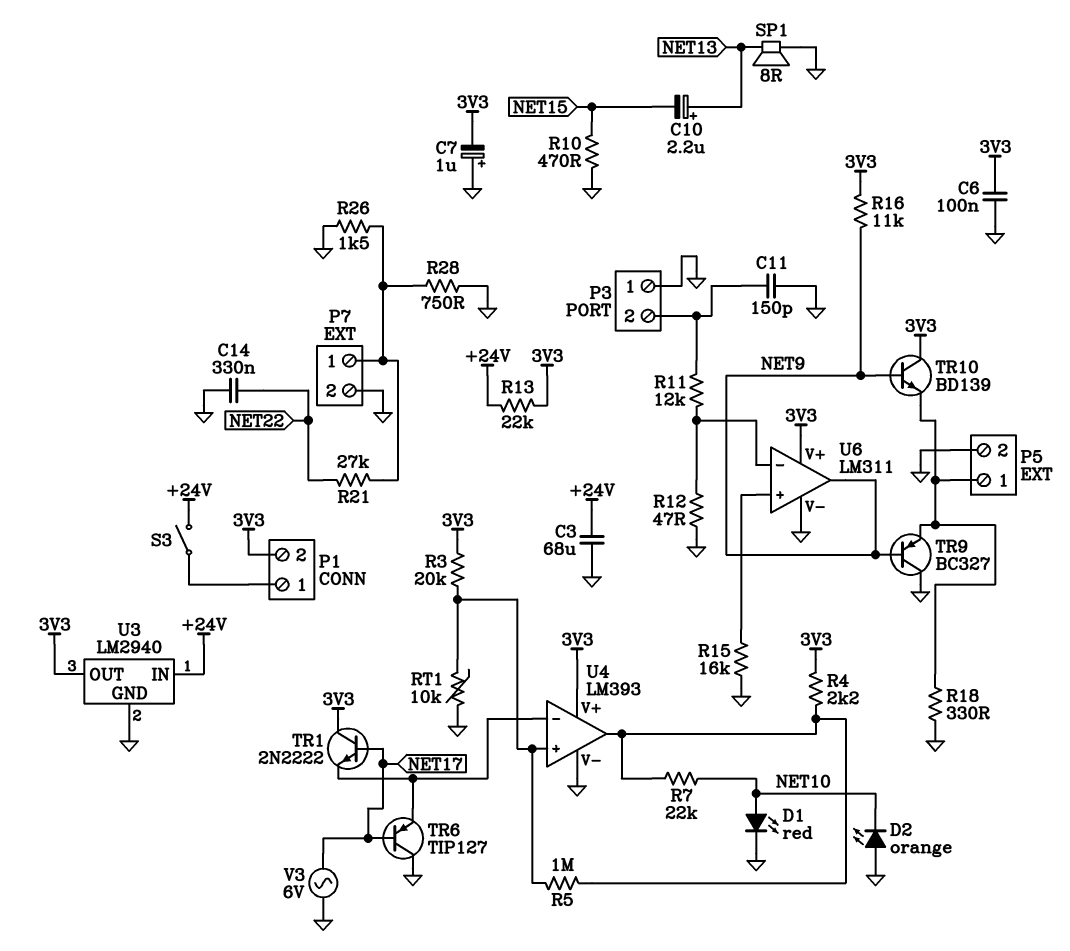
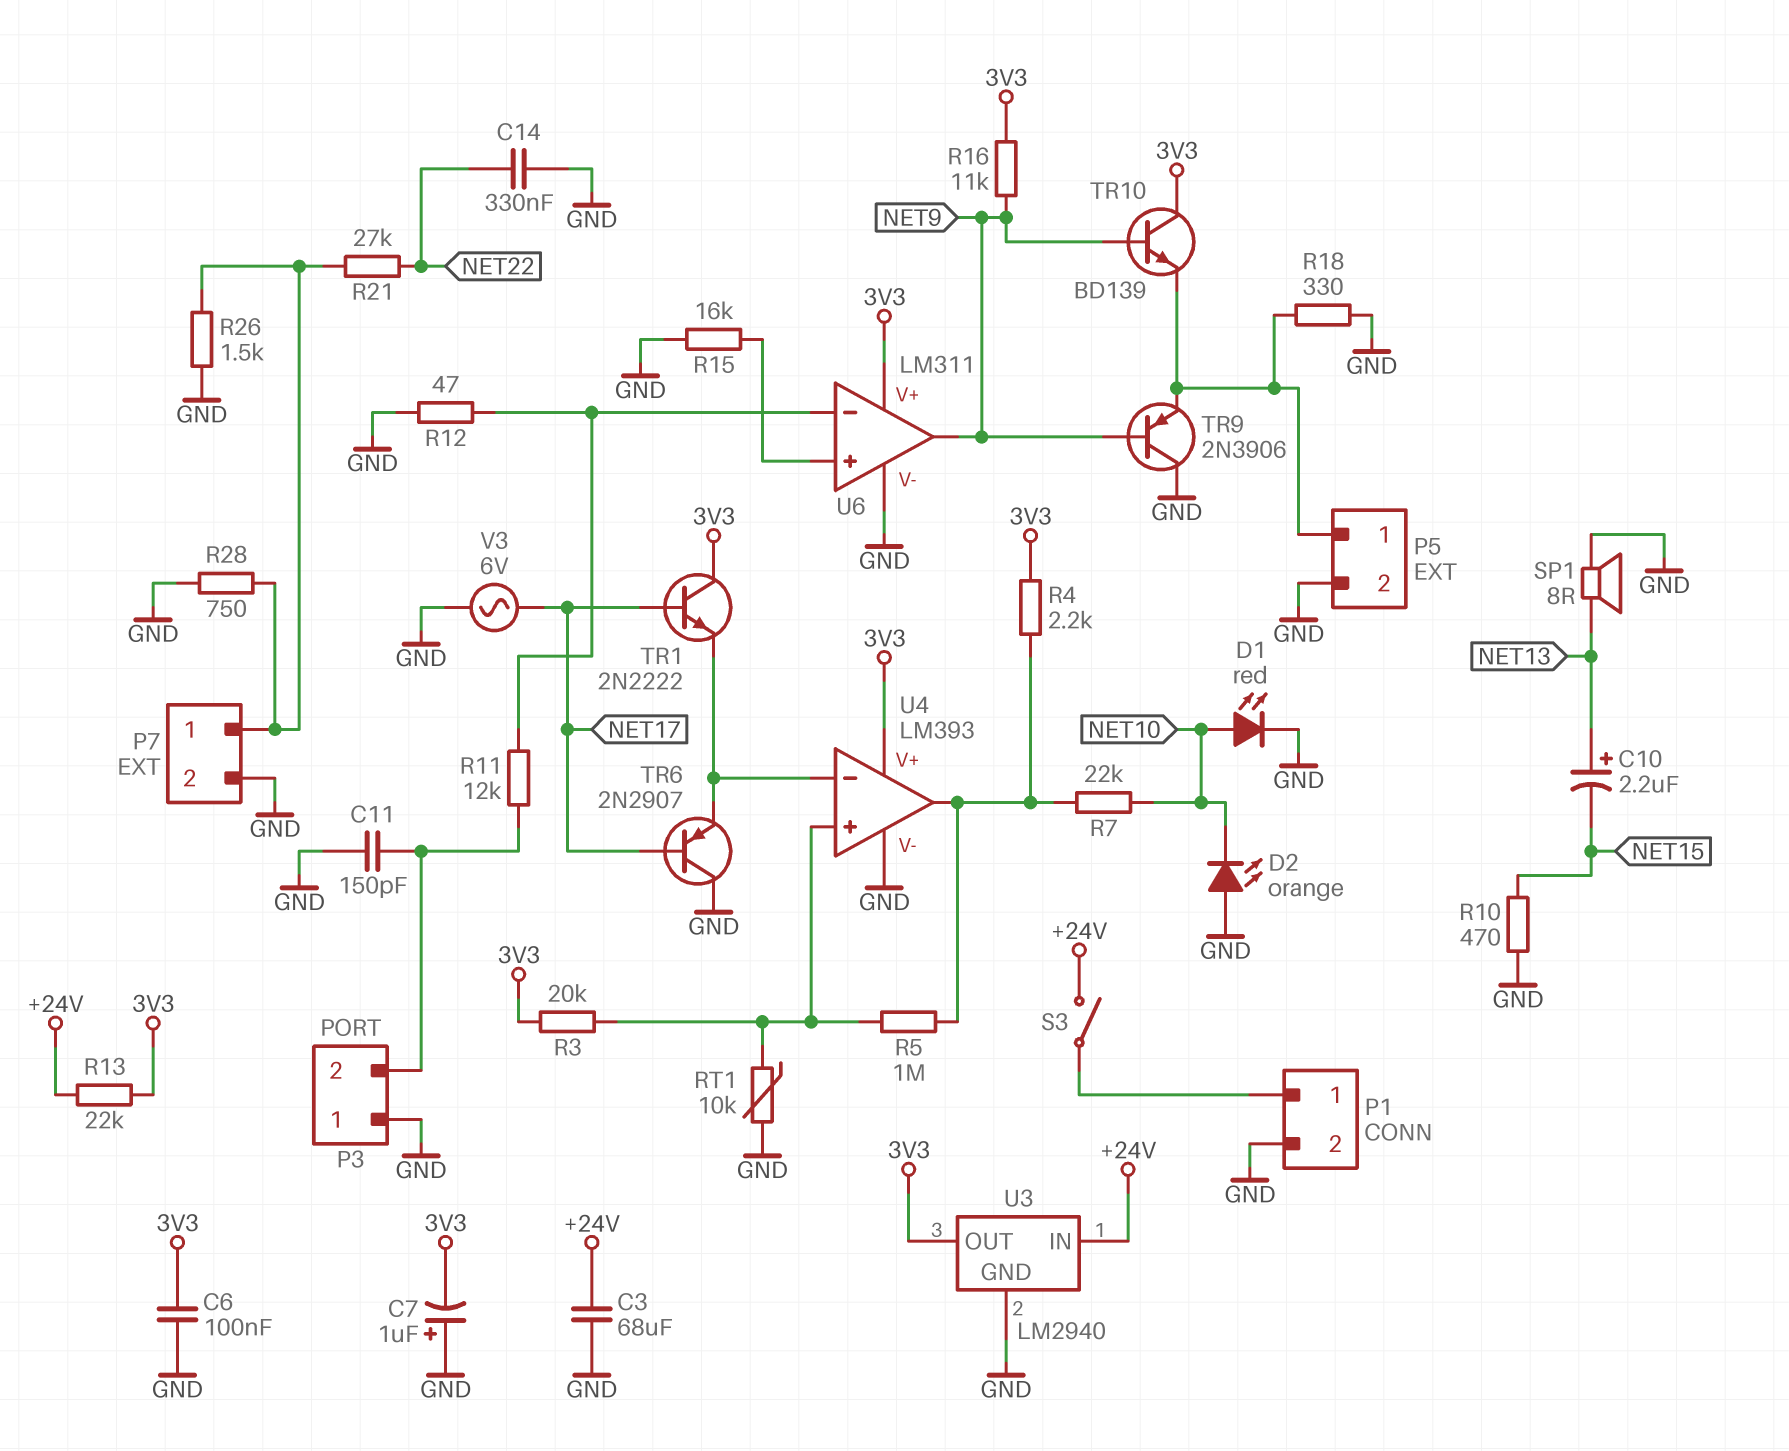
P1 pin 2: 3V3 -> GND
TR6: PNP TIP127 (B NET17, C GND, E U4/in-) -> PNP 2N2907 (B NET17, C GND, E U4/in-)
TR9: PNP BC327 (B NET9, C GND, E P5/1) -> PNP 2N3906 (B NET9, C GND, E P5/1)

